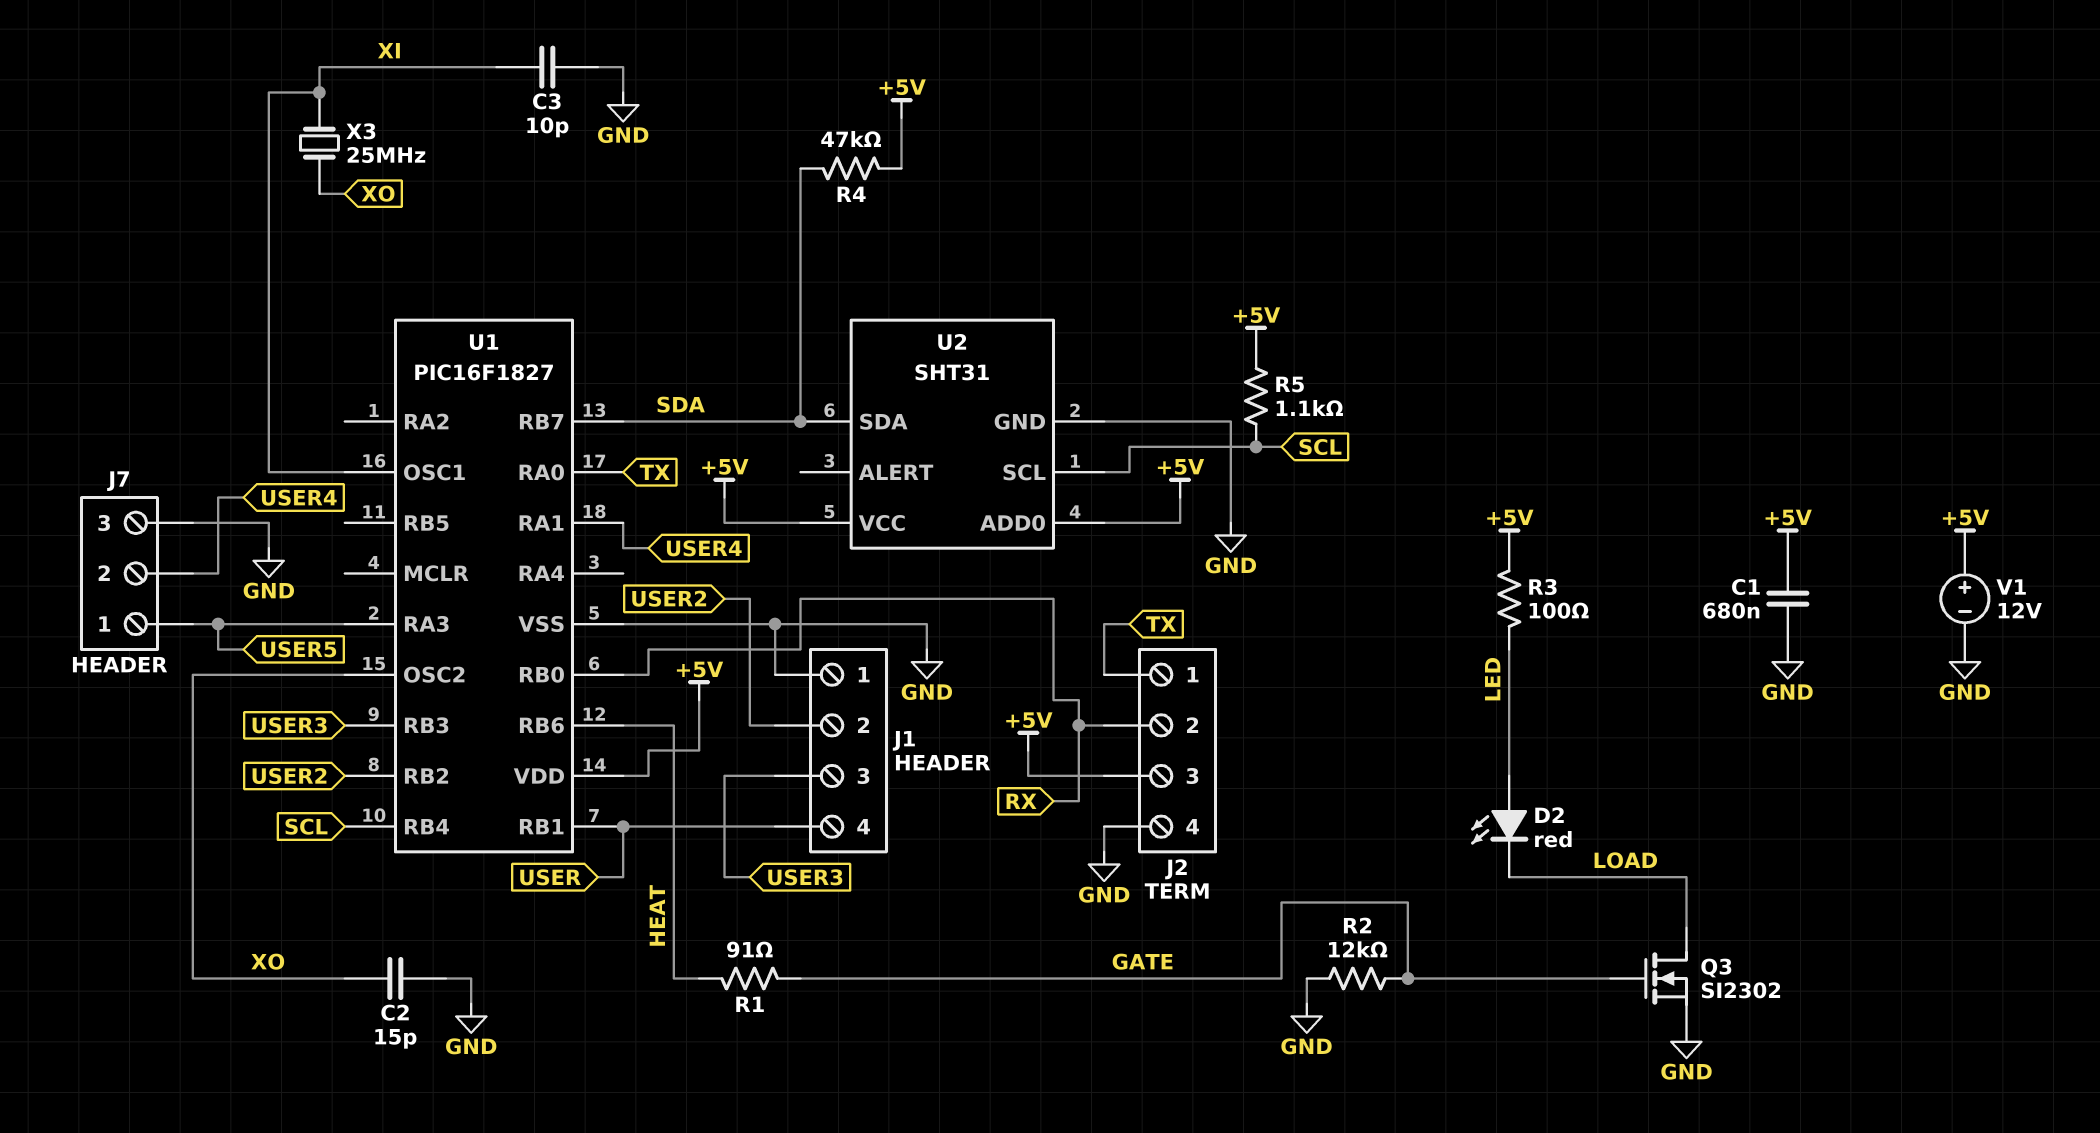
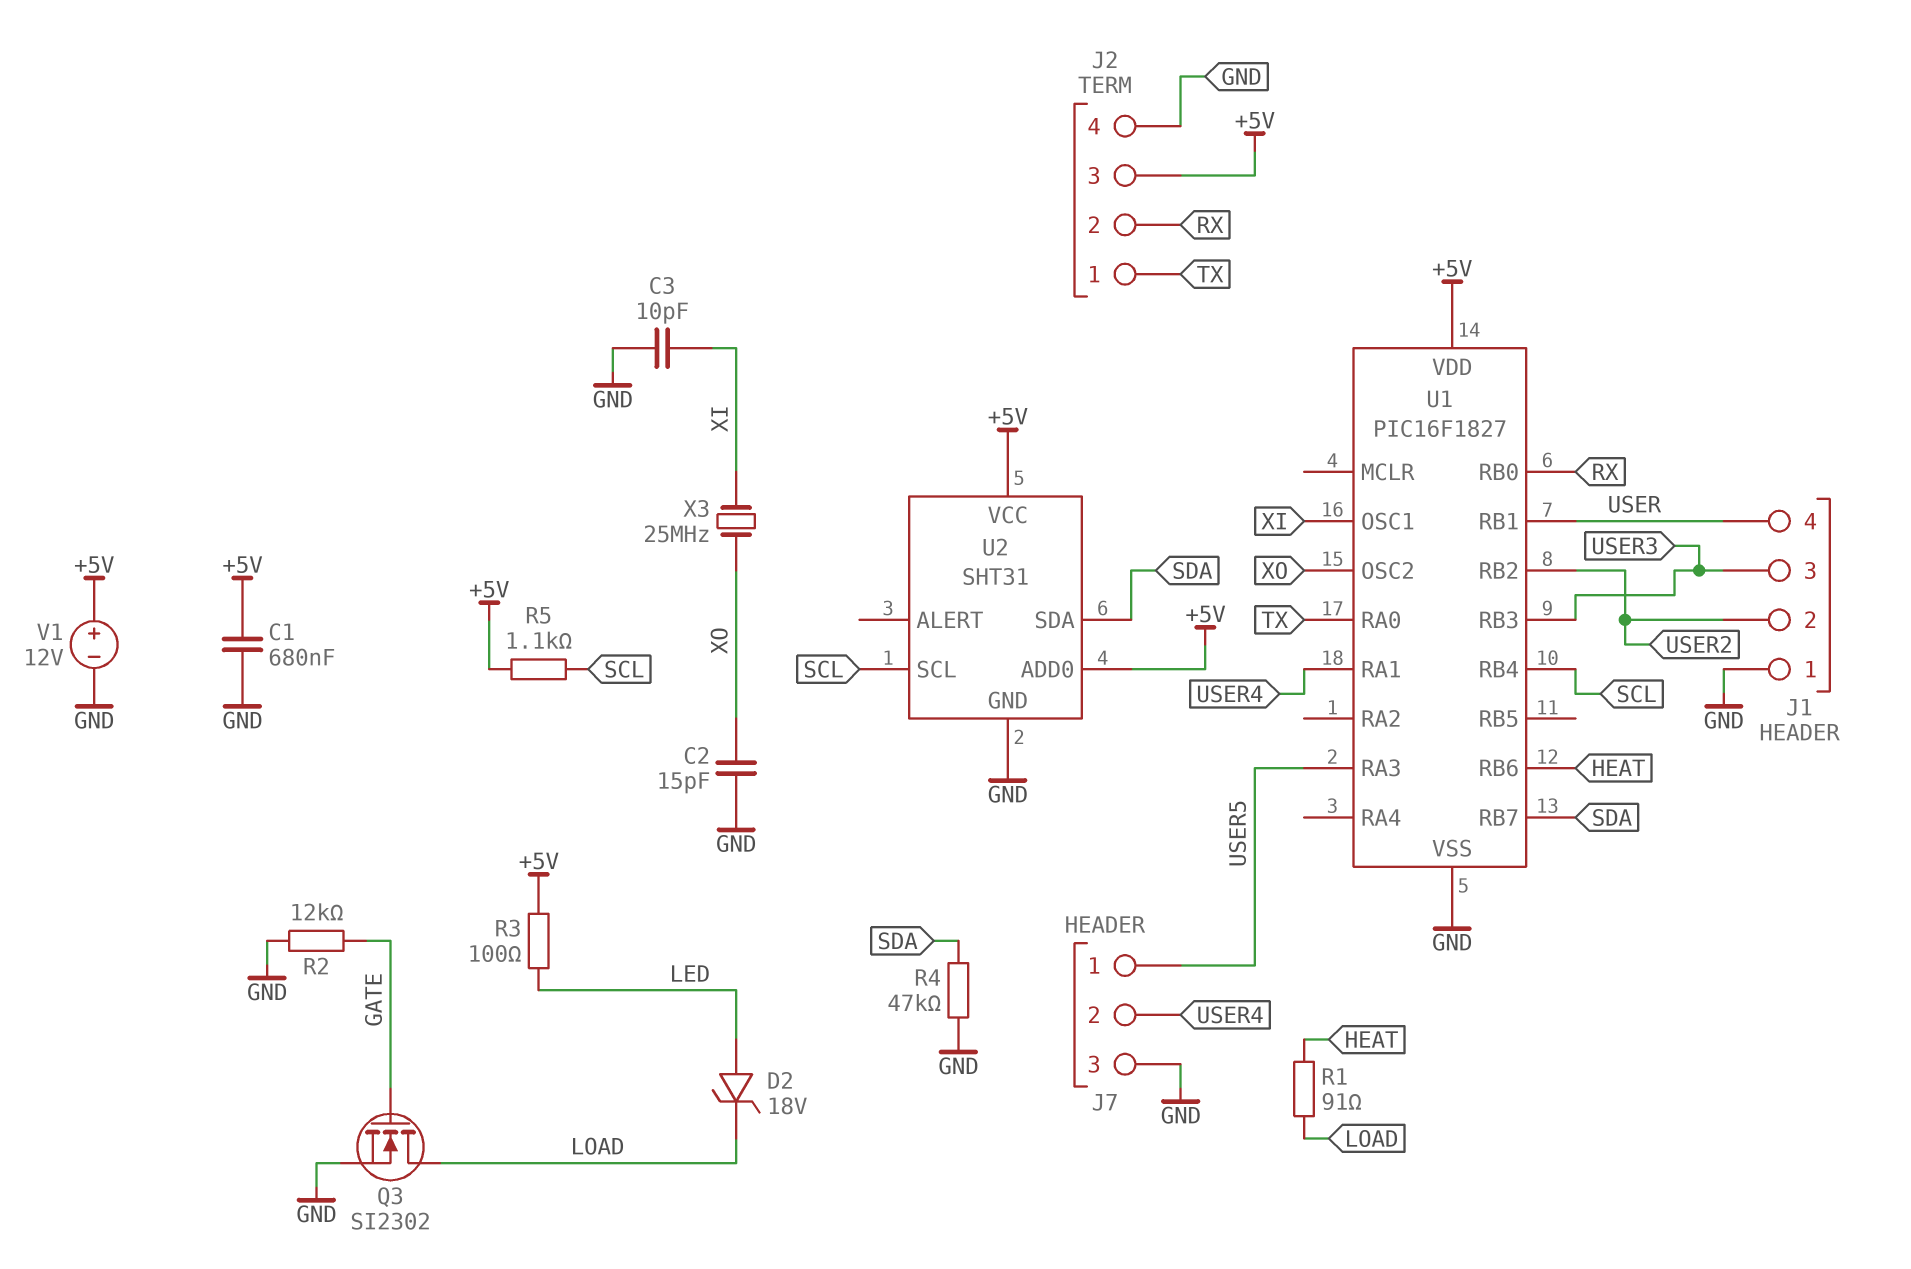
D2: LED red (A LED, K LOAD) -> zener 18V (A LED, K LOAD)
R1: 91 (GATE, HEAT) -> 91 (HEAT, LOAD)
R4: 47k (+5V, SDA) -> 47k (GND, SDA)

